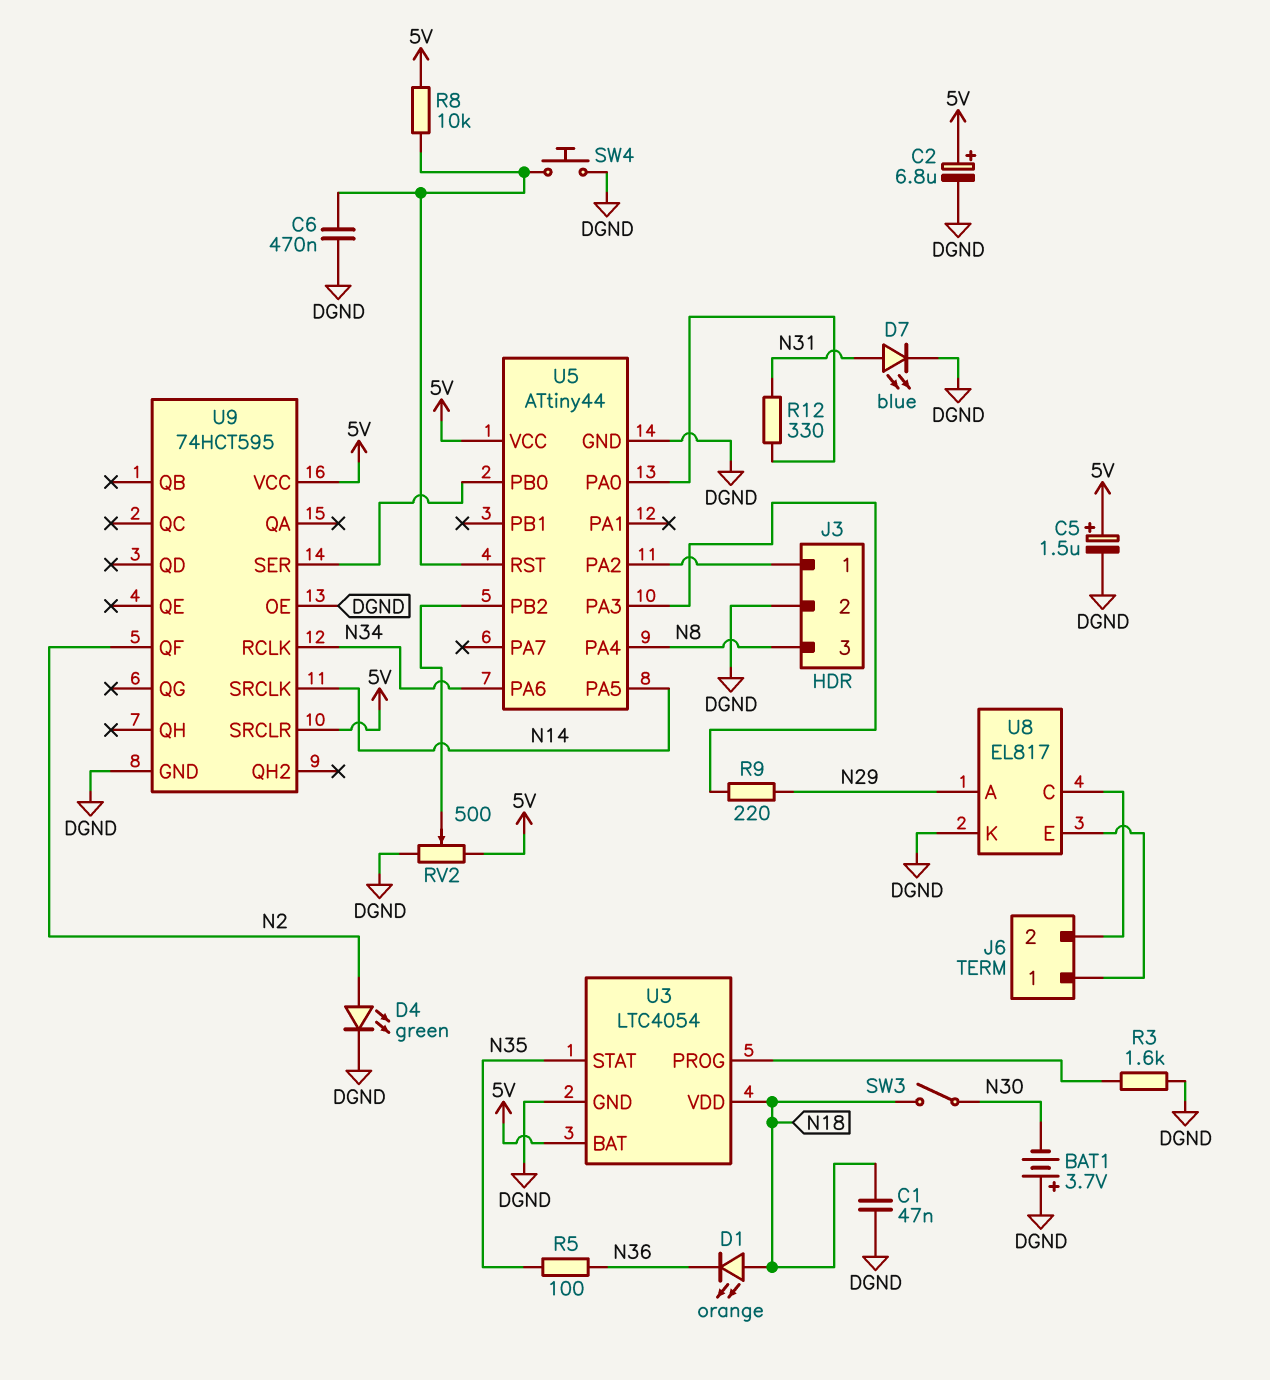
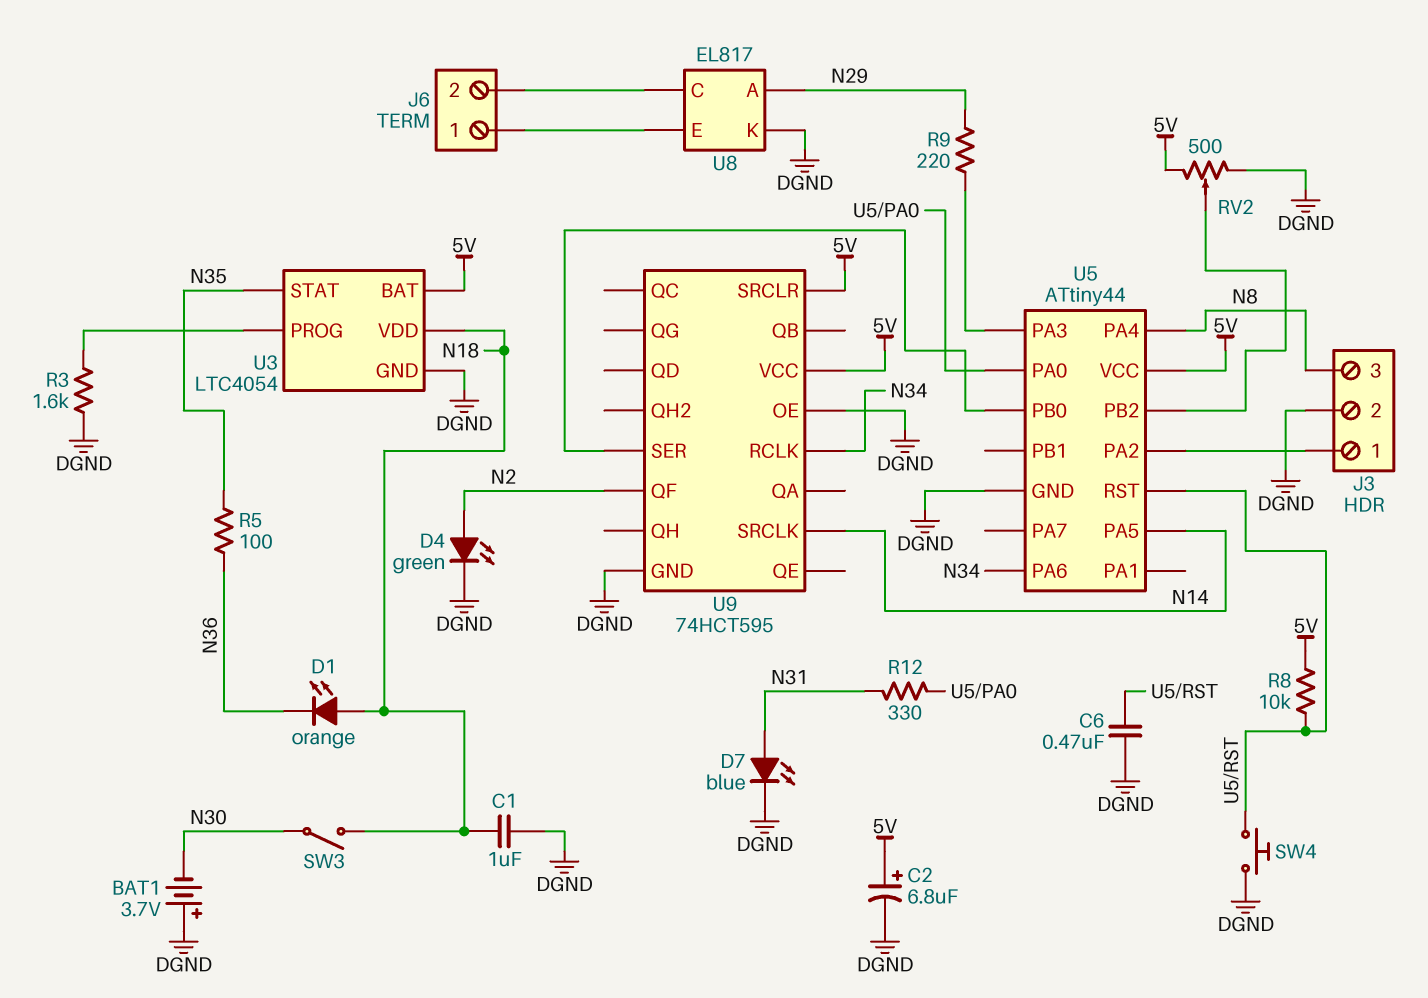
C1: 47nF (DGND, N18) -> 1uF (DGND, N18)
C5: 1.5uF (plus 5V, minus DGND) -> none

